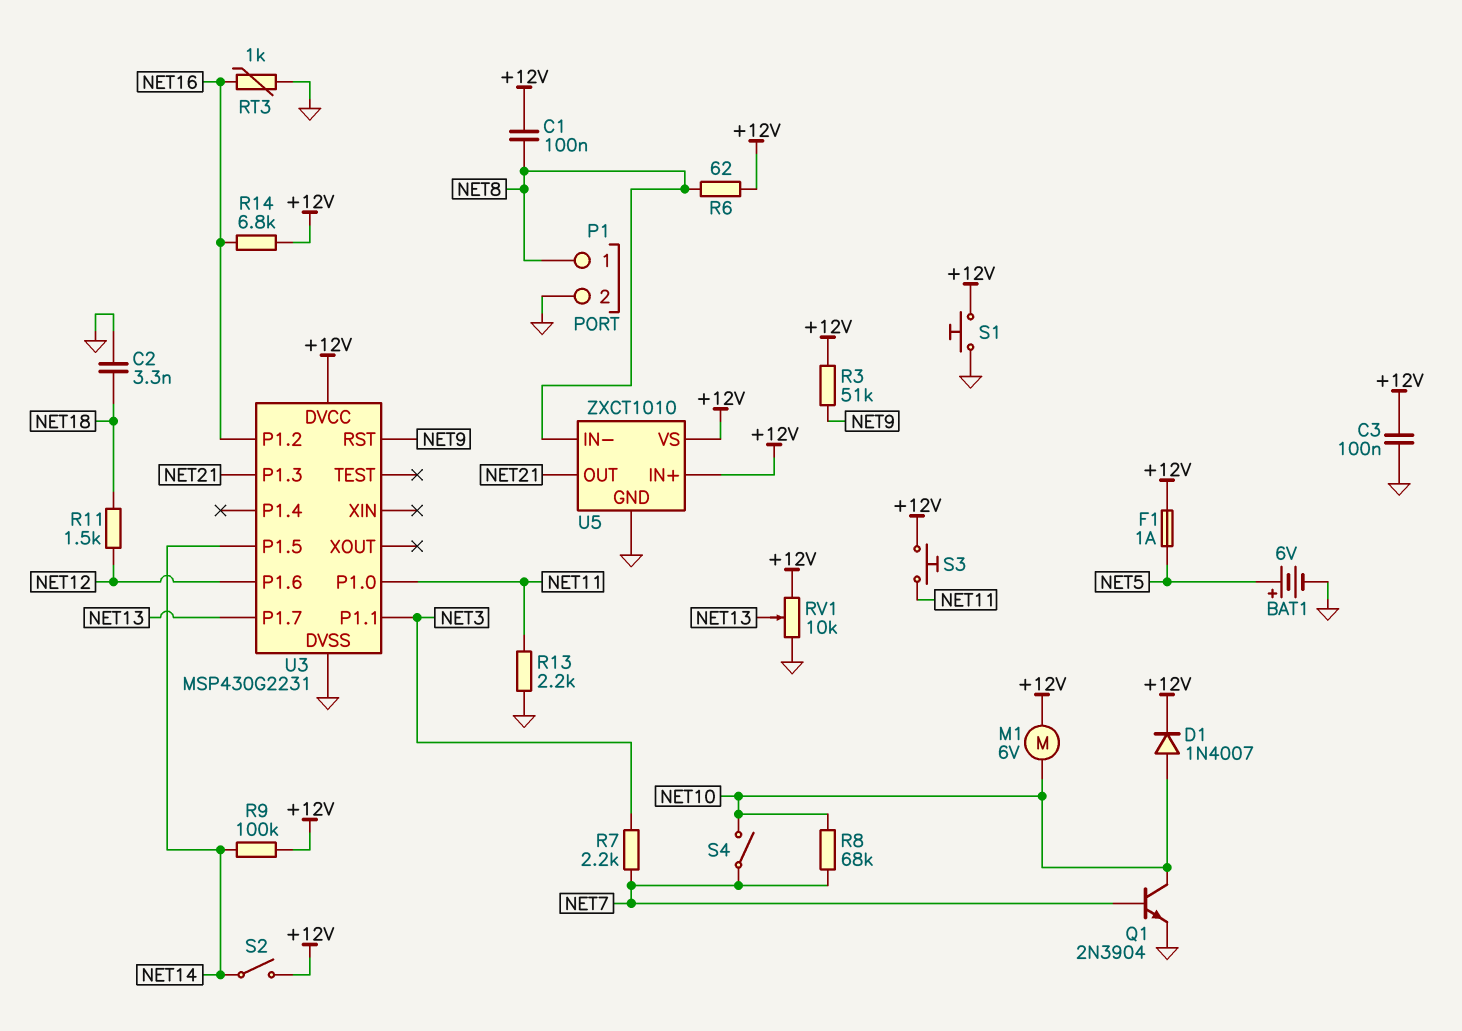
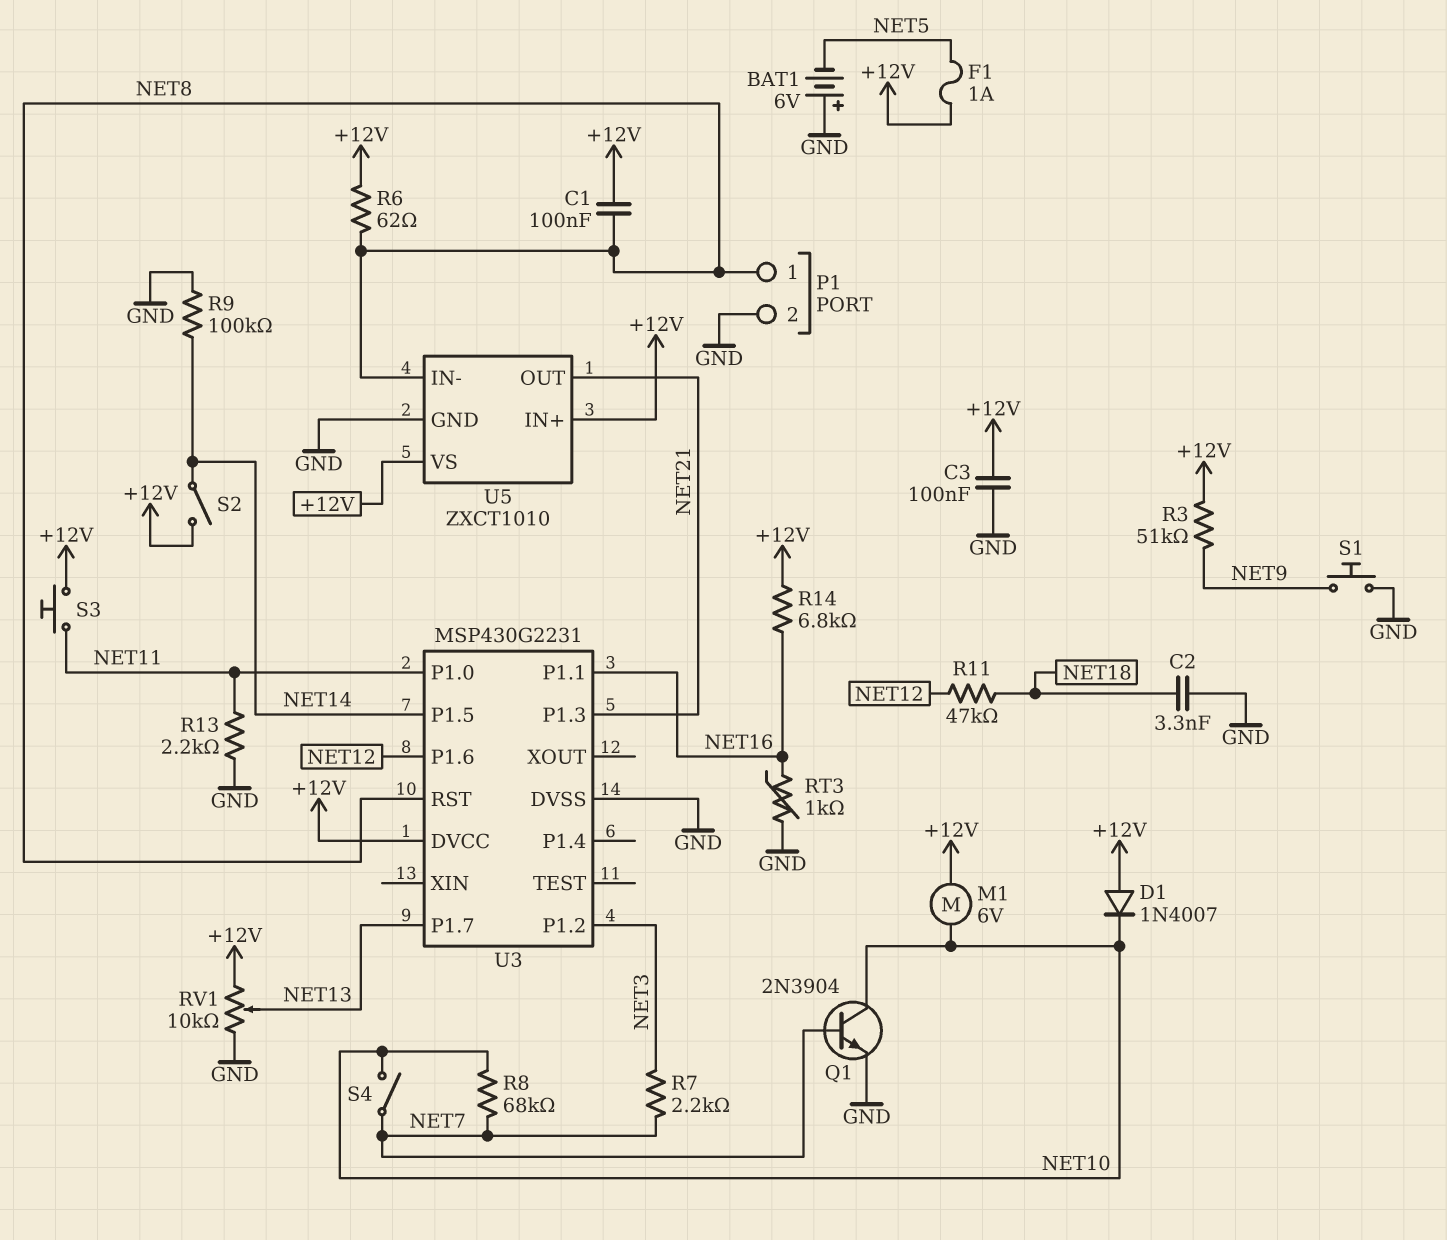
BAT1: 6V (plus NET5, minus GND) -> 6V (plus GND, minus NET5)
D1: diode 1N4007 (A NET10, K +12V) -> diode 1N4007 (A +12V, K NET10)
R9: 100k (+12V, NET14) -> 100k (GND, NET14)
R11: 1.5k (NET12, NET18) -> 47k (NET12, NET18)
S1: button (+12V, GND) -> button (GND, NET9)
U3 pin P1.1: NET3 -> NET16
U3 pin P1.2: NET16 -> NET3
U3 pin RST: NET9 -> NET8

